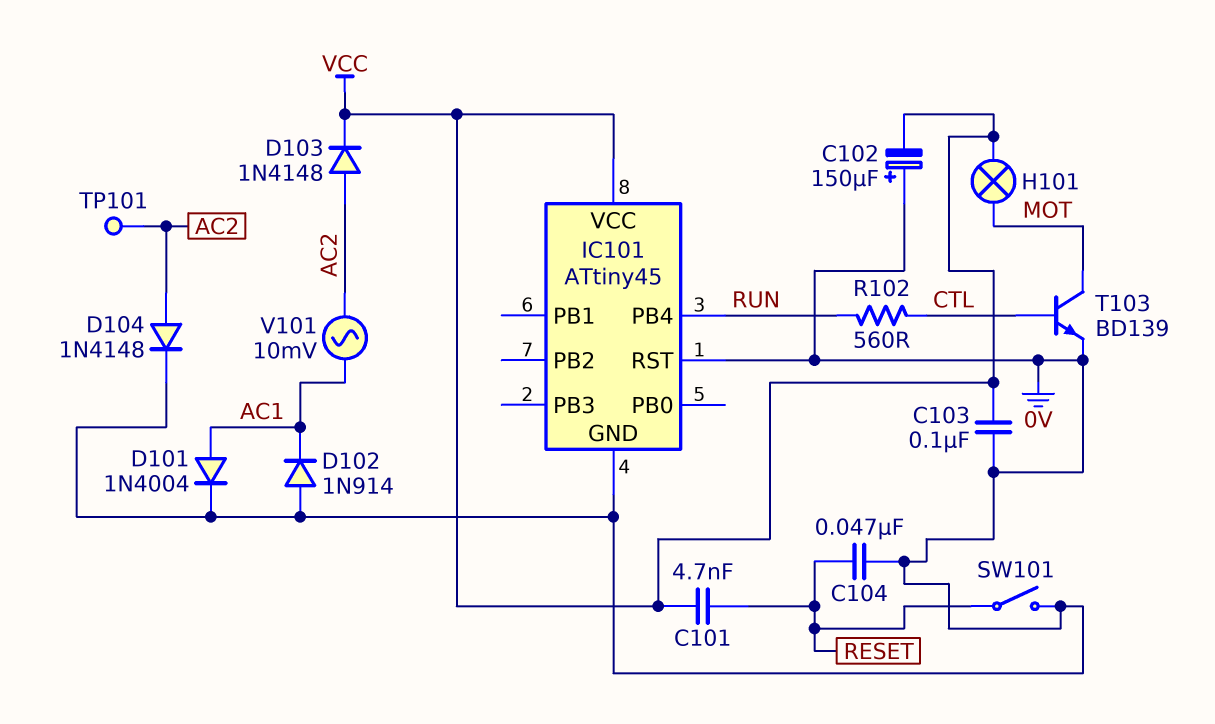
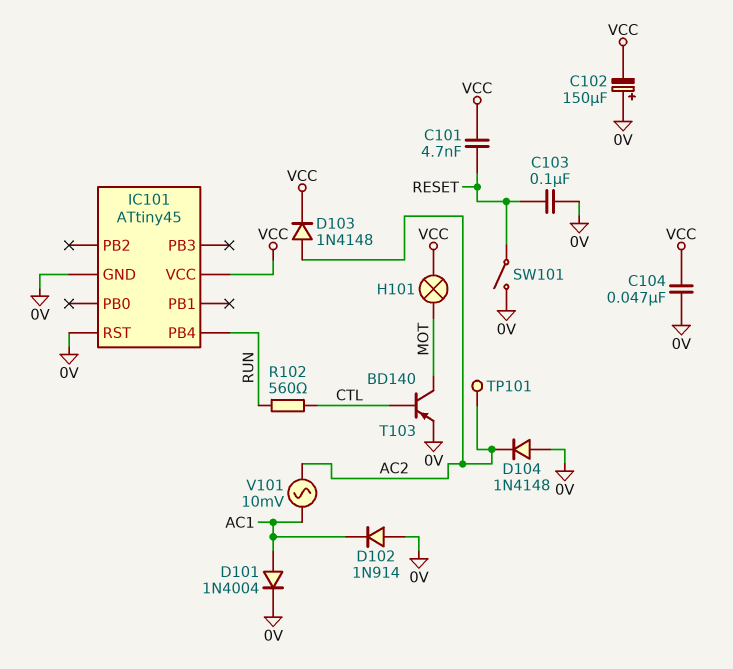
C103: 100nF (0V, VCC) -> 100nF (0V, RESET)
C104: 47nF (0V, RESET) -> 47nF (0V, VCC)
D104: diode 1N4148 (A AC2, K 0V) -> diode 1N4148 (A 0V, K AC2)
T103: NPN BD139 (B CTL, C MOT, E 0V) -> PNP BD140 (B CTL, C MOT, E 0V)

